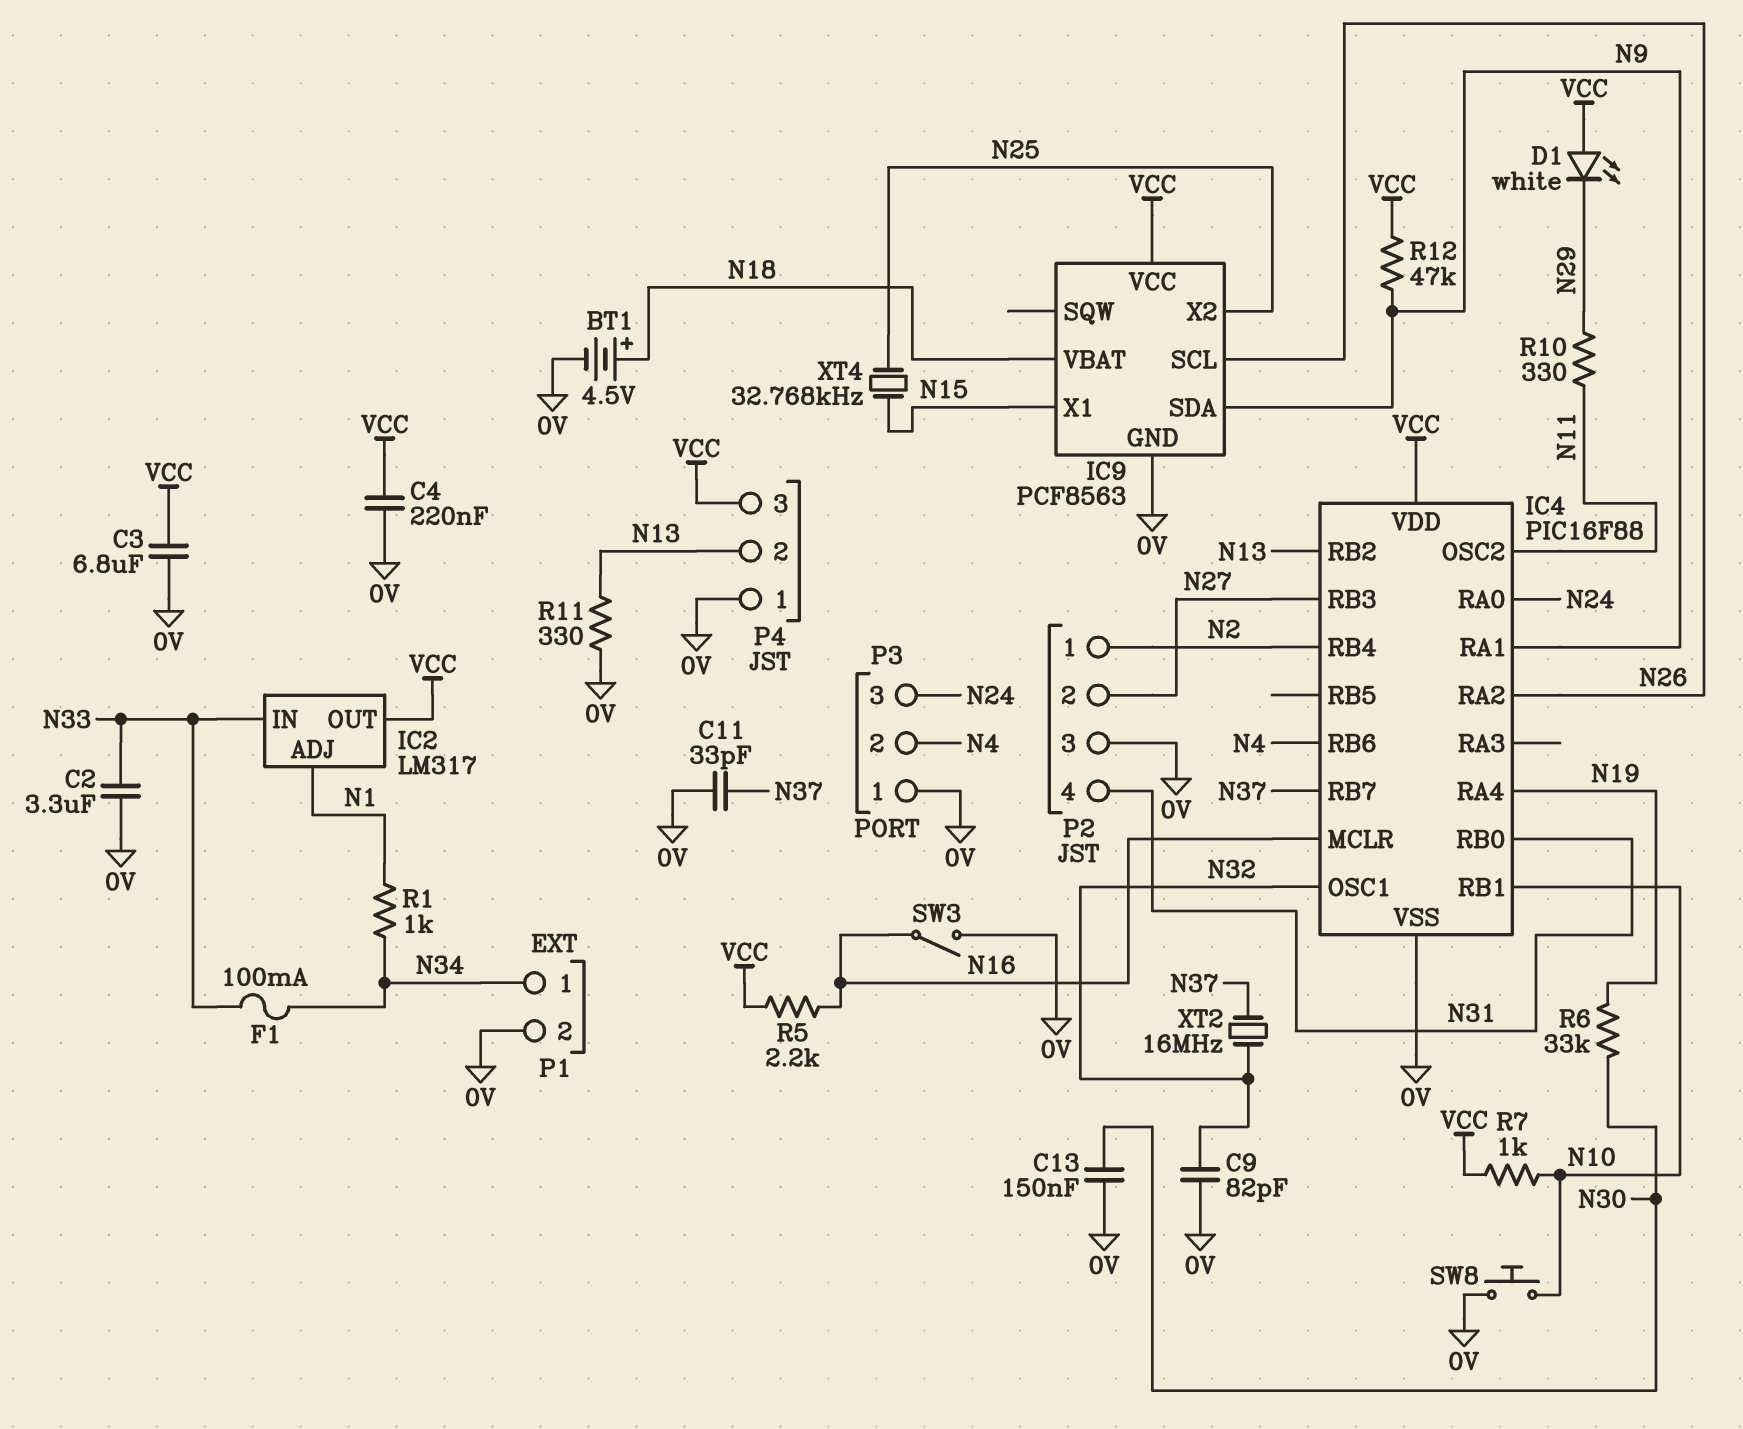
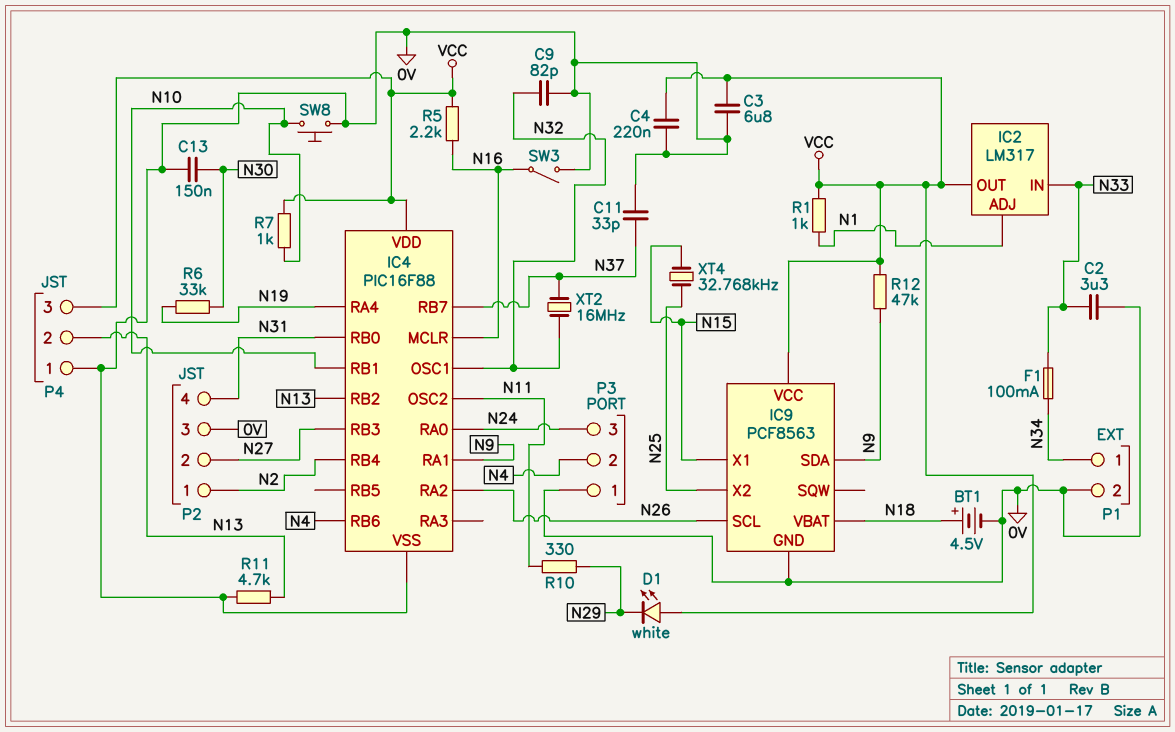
R1: 1k (N1, N34) -> 1k (N1, VCC)
R11: 330 (0V, N13) -> 4.7k (0V, N13)

